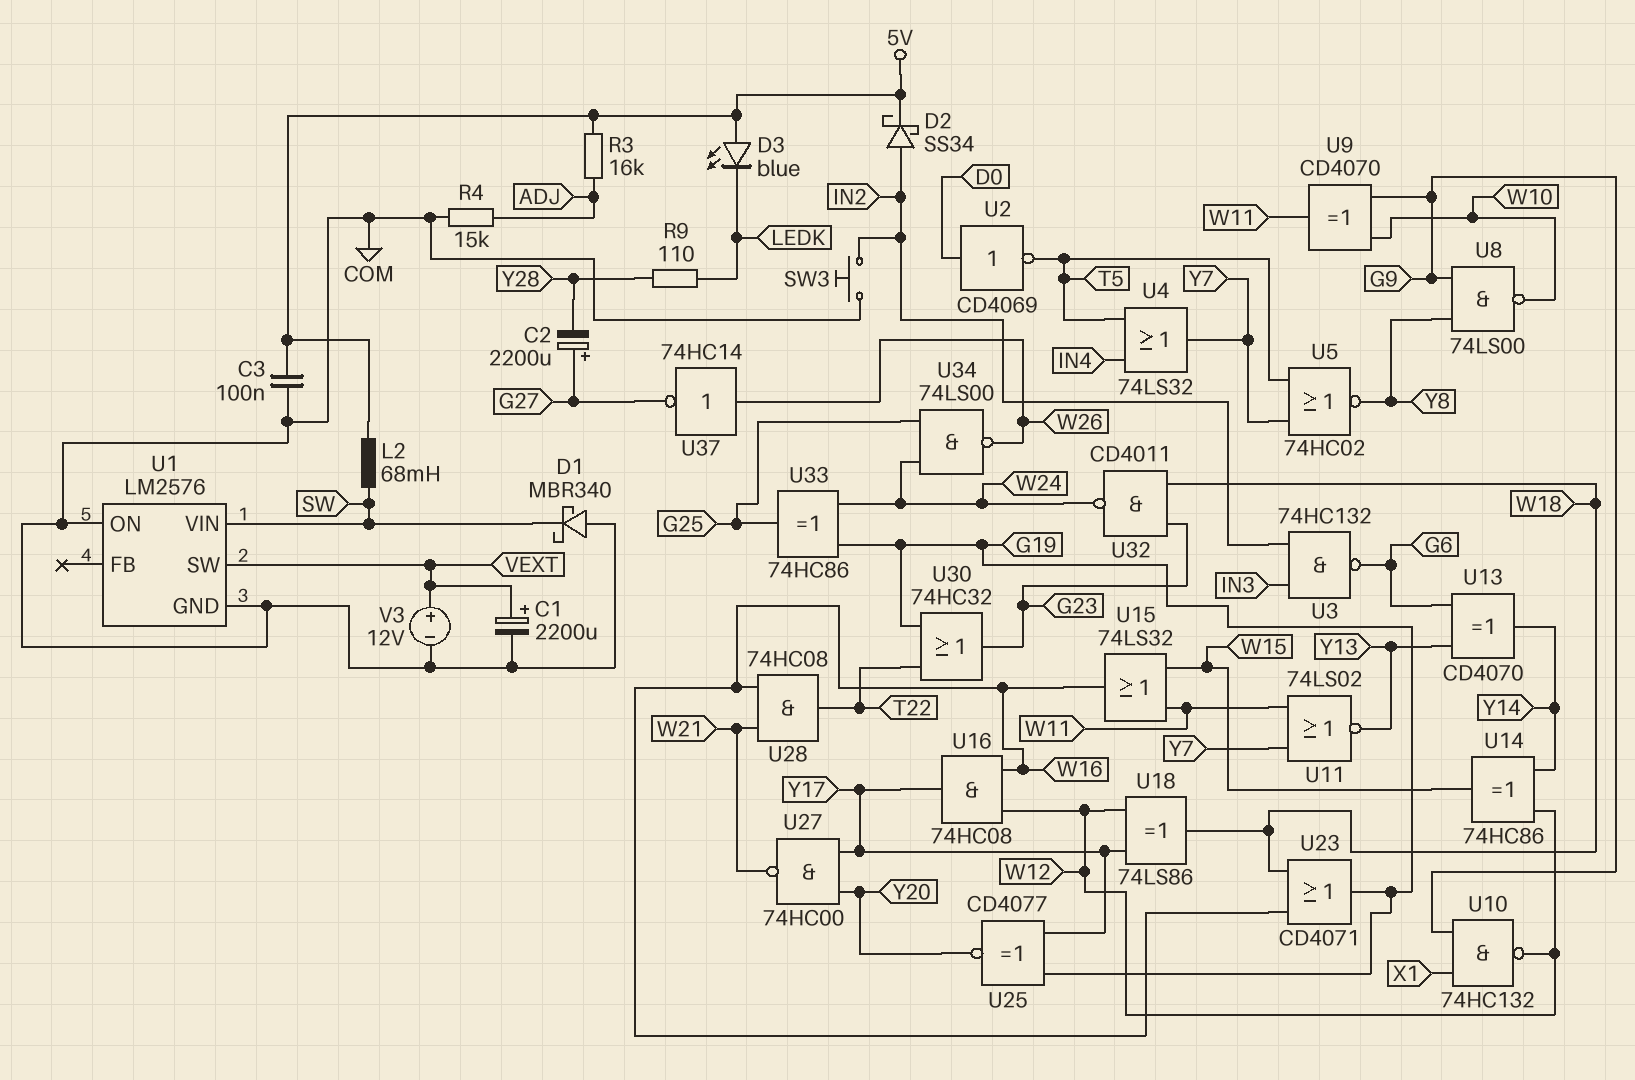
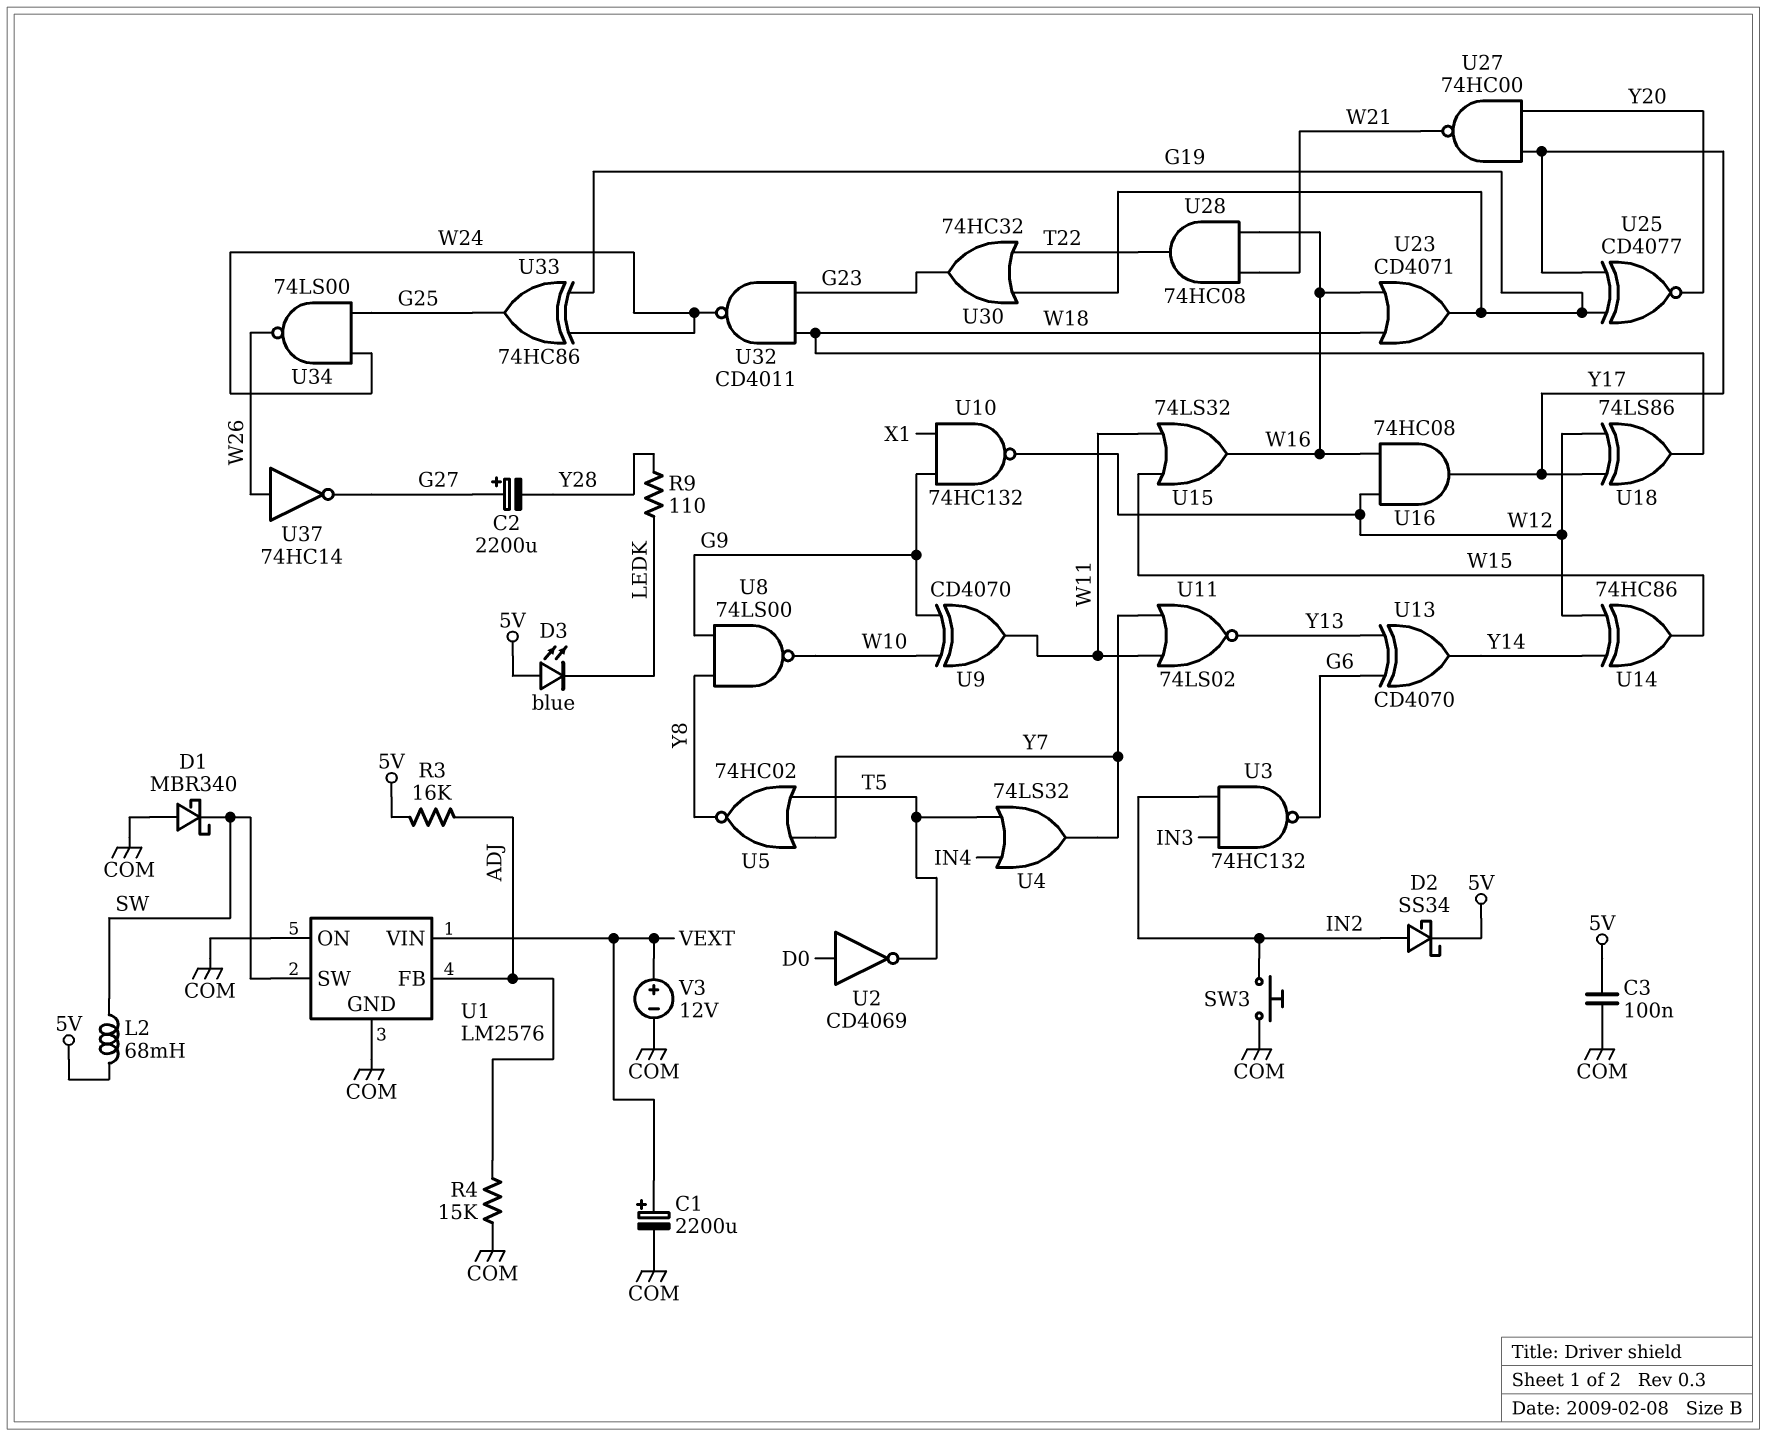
U1 pin FB: none -> ADJ
U1 pin SW: VEXT -> SW
U1 pin VIN: SW -> VEXT

